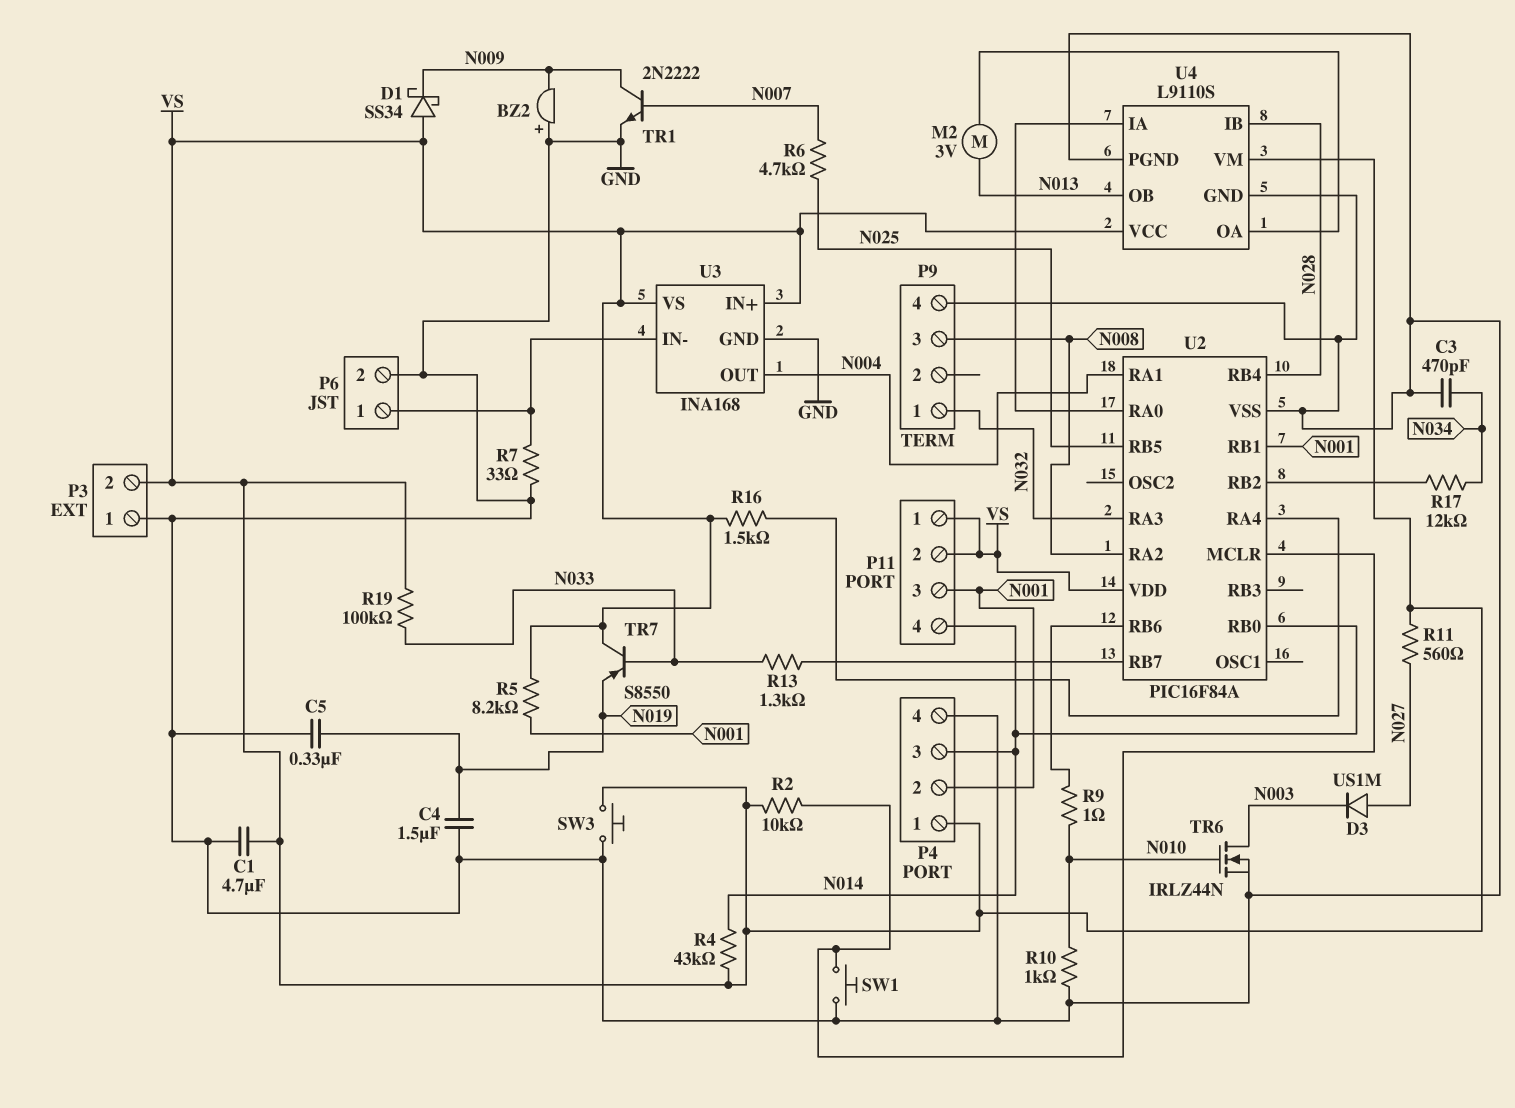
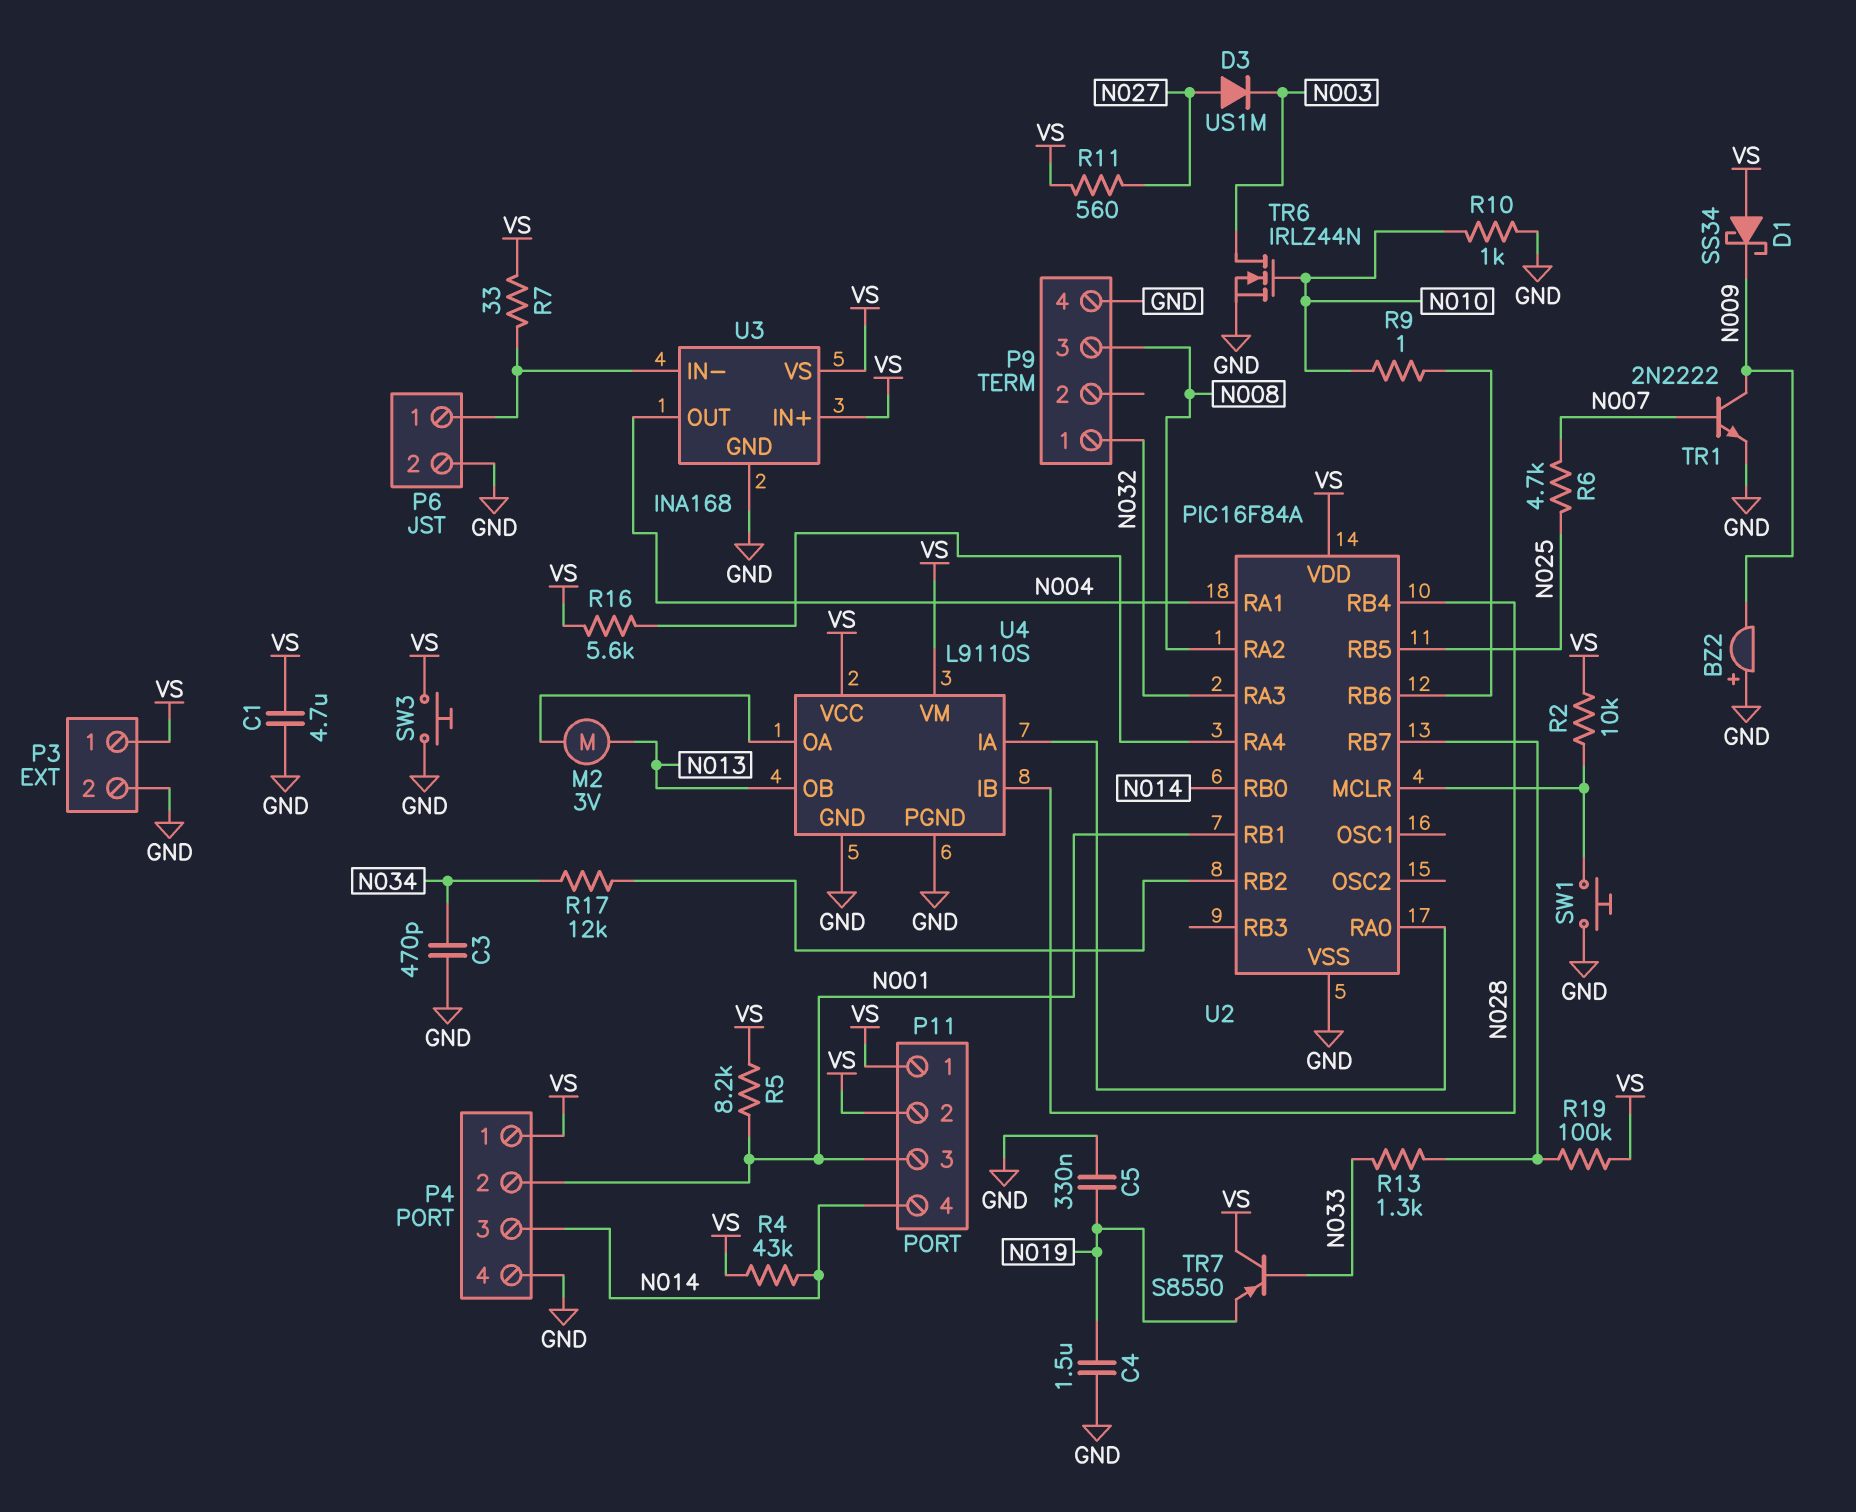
P3 pin 1: GND -> VS
P3 pin 2: VS -> GND
R7: 33 (GND, P6/1) -> 33 (P6/1, VS)
R16: 1.5k (U2/RA4, VS) -> 5.6k (U2/RA4, VS)
R19: 100k (N033, VS) -> 100k (U2/RB7, VS)

